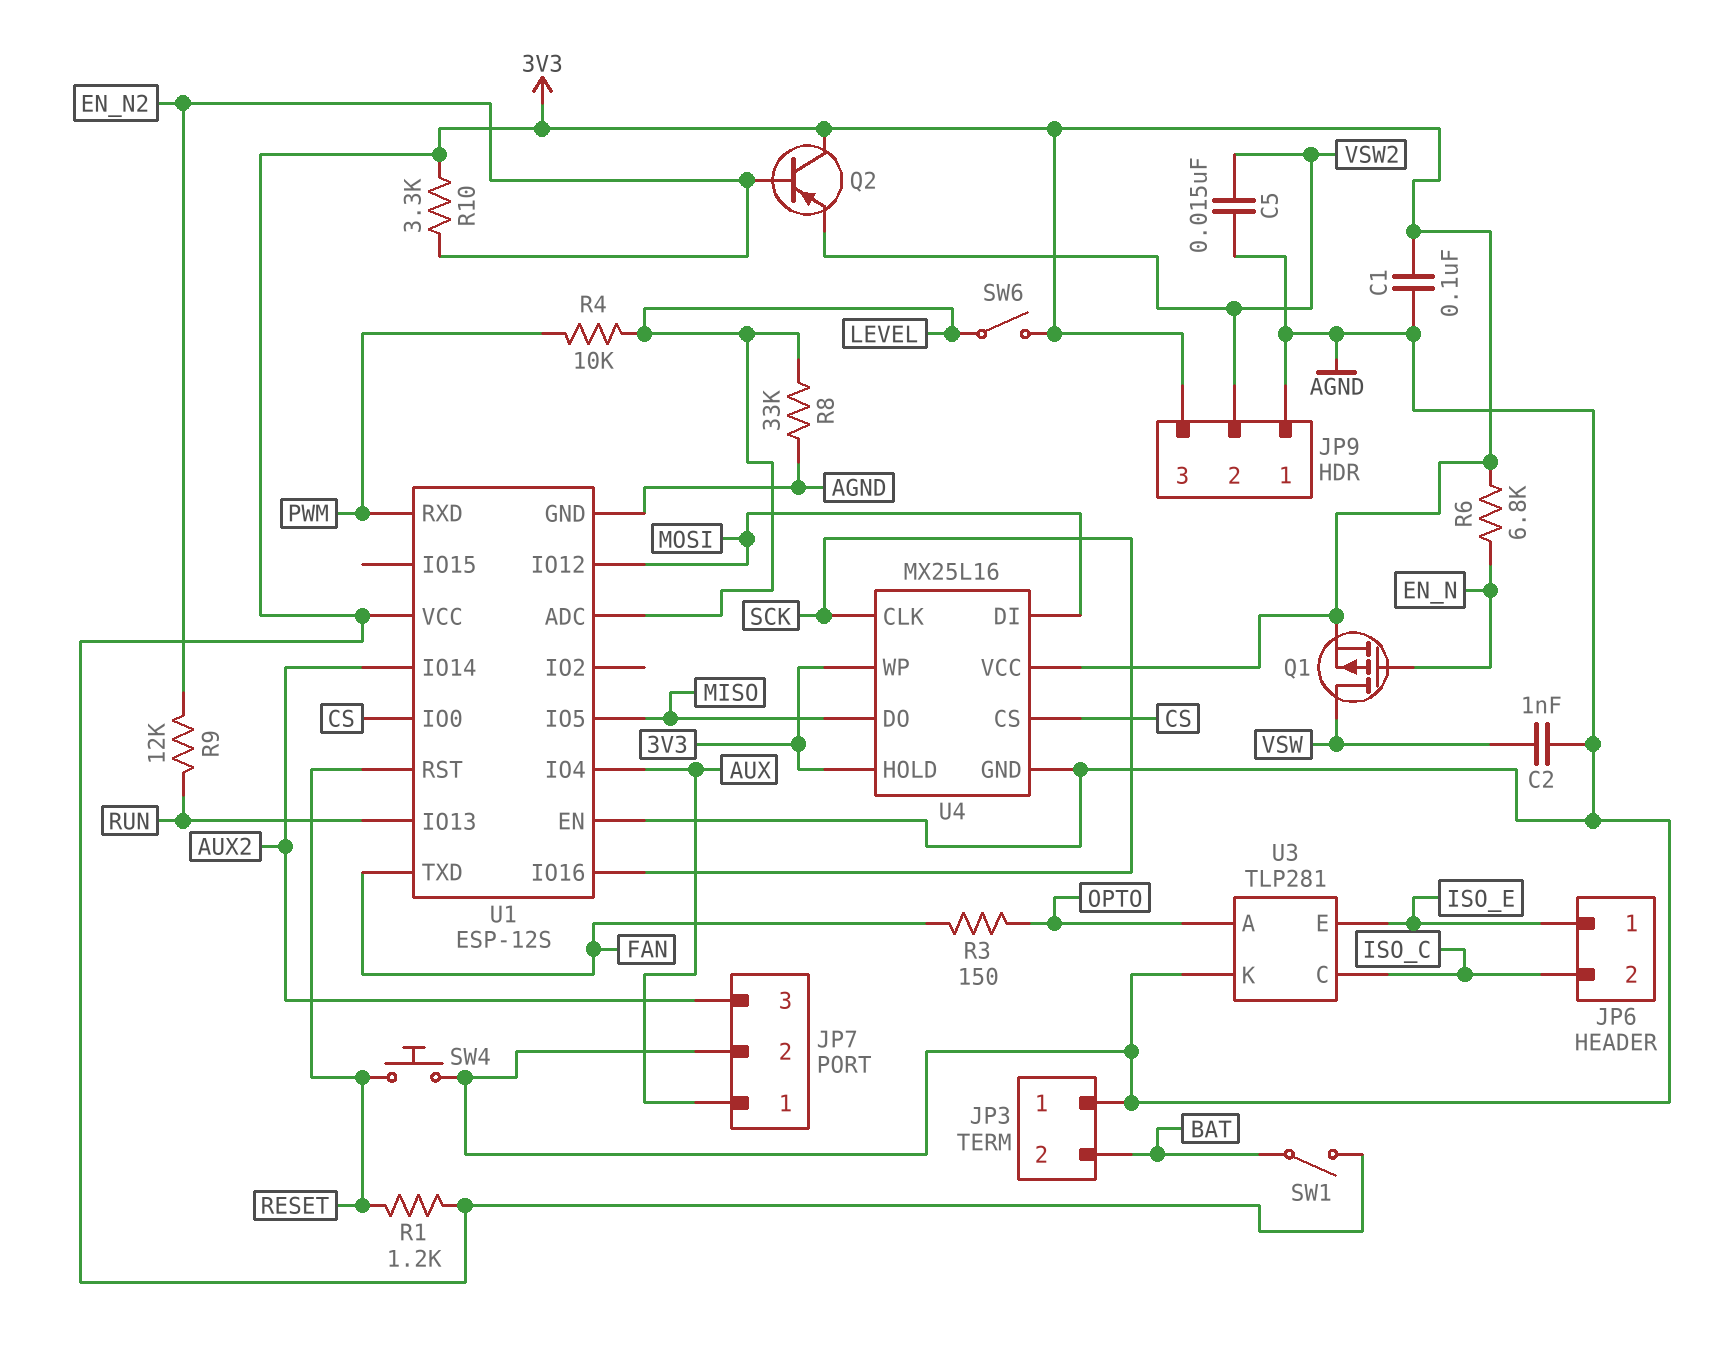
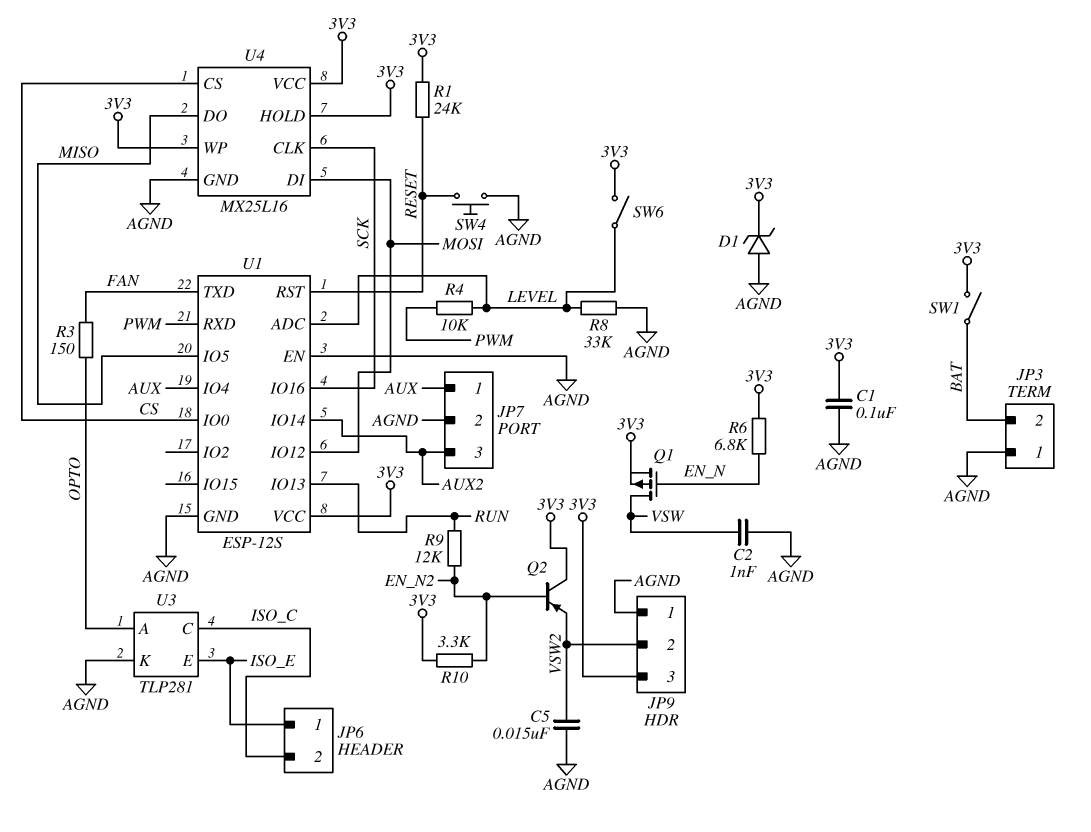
D1: none -> zener (A AGND, K 3V3)
R1: 1.2k (3V3, RESET) -> 24k (3V3, RESET)

